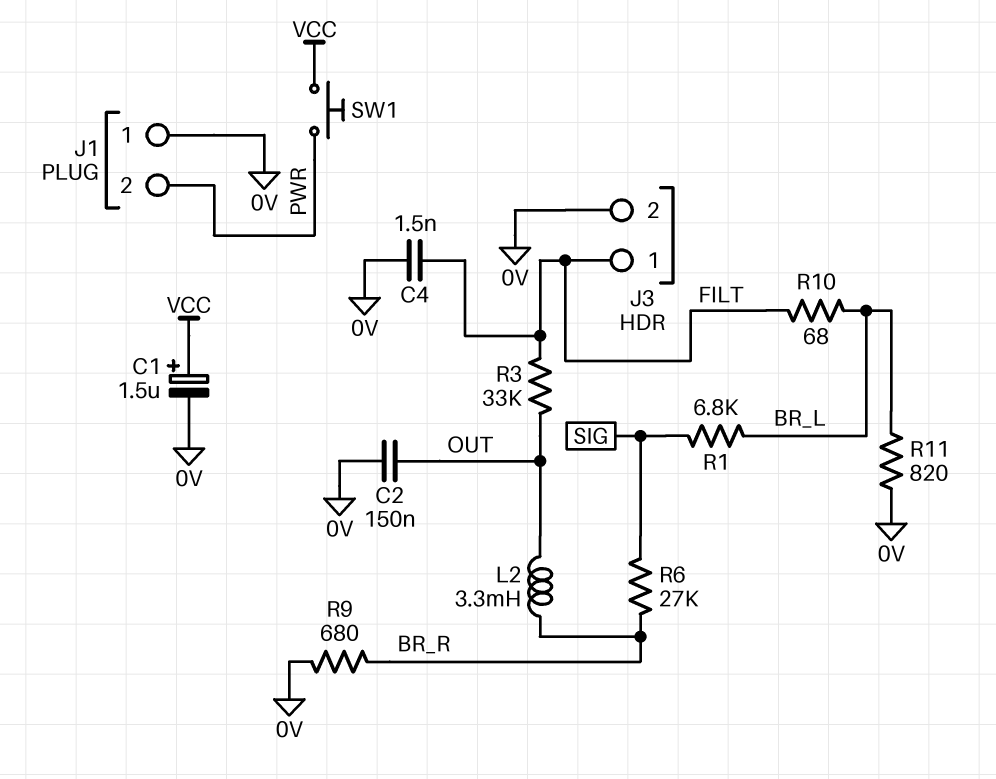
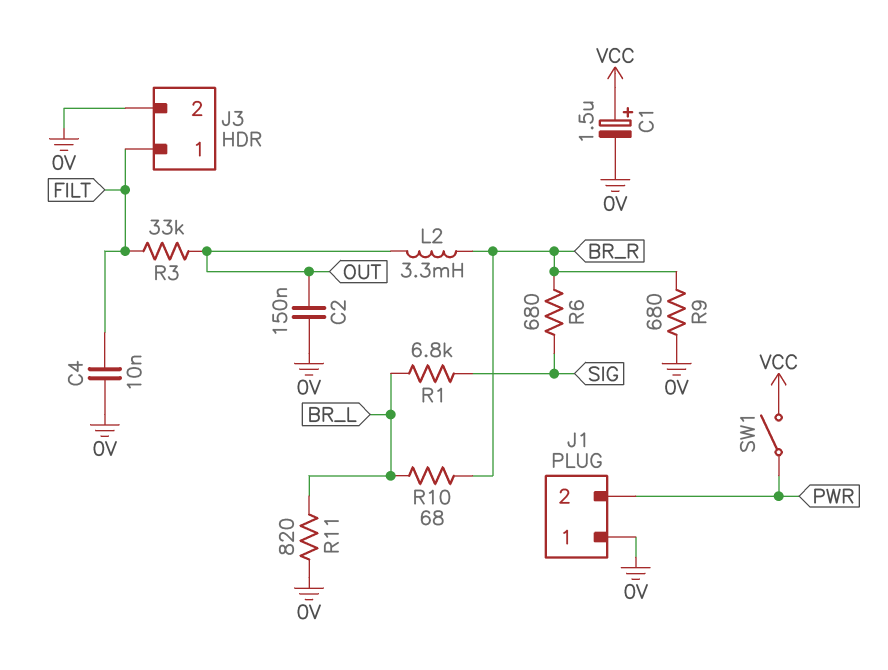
C4: 1.5nF (0V, FILT) -> 10nF (0V, FILT)
R6: 27k (BR_R, SIG) -> 680 (BR_R, SIG)
R10: 68 (BR_L, FILT) -> 68 (BR_L, BR_R)
SW1: button (PWR, VCC) -> switch (PWR, VCC)

